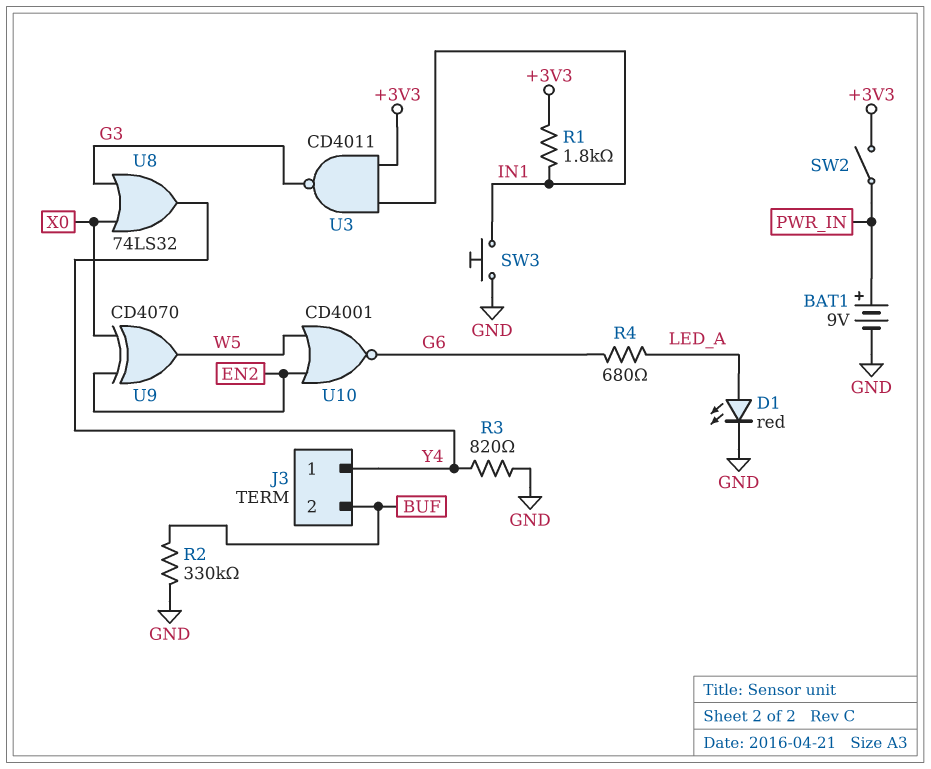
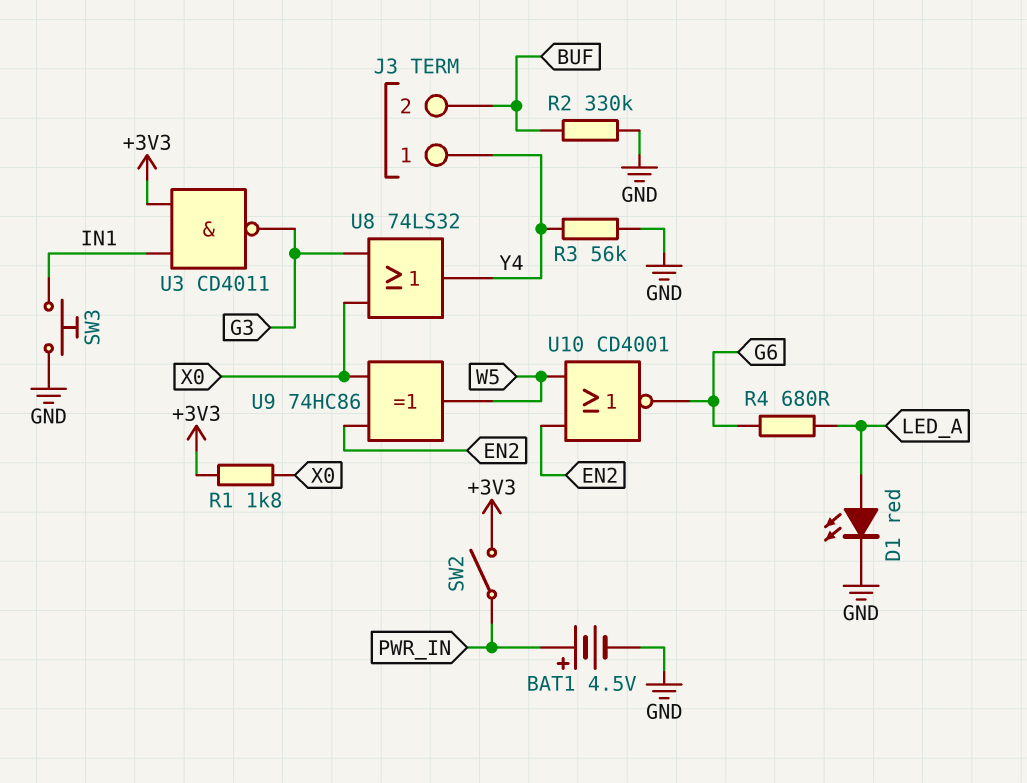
BAT1: 9V (plus PWR_IN, minus GND) -> 4.5V (plus PWR_IN, minus GND)
R1: 1.8k (+3V3, IN1) -> 1.8k (+3V3, X0)
R3: 820 (GND, Y4) -> 56k (GND, Y4)
U9: XOR CD4070 (in EN2, in X0, out W5) -> XOR 74HC86 (in EN2, in X0, out W5)

